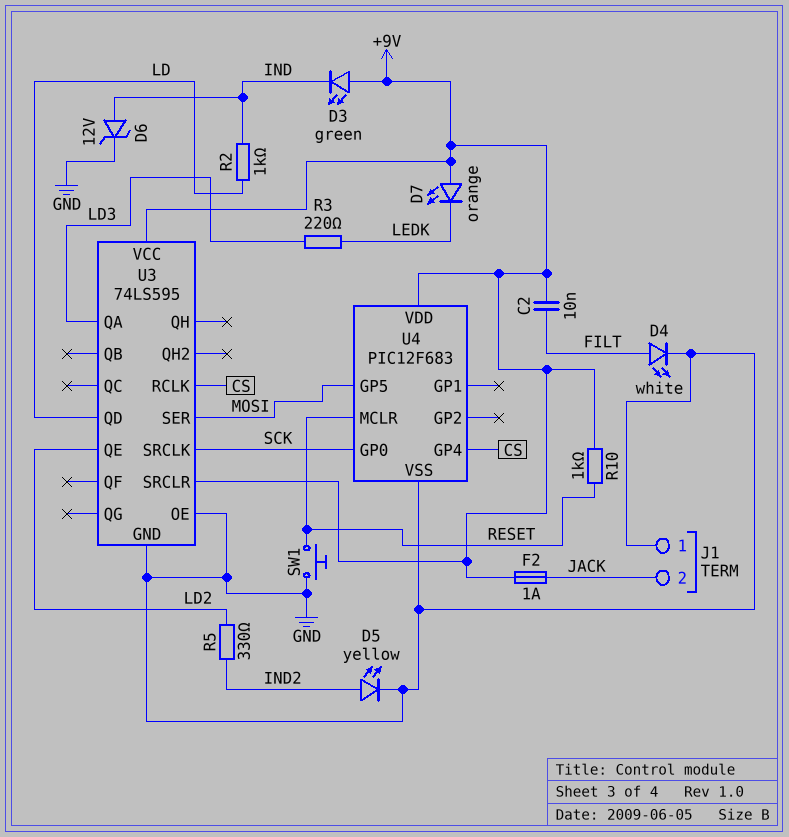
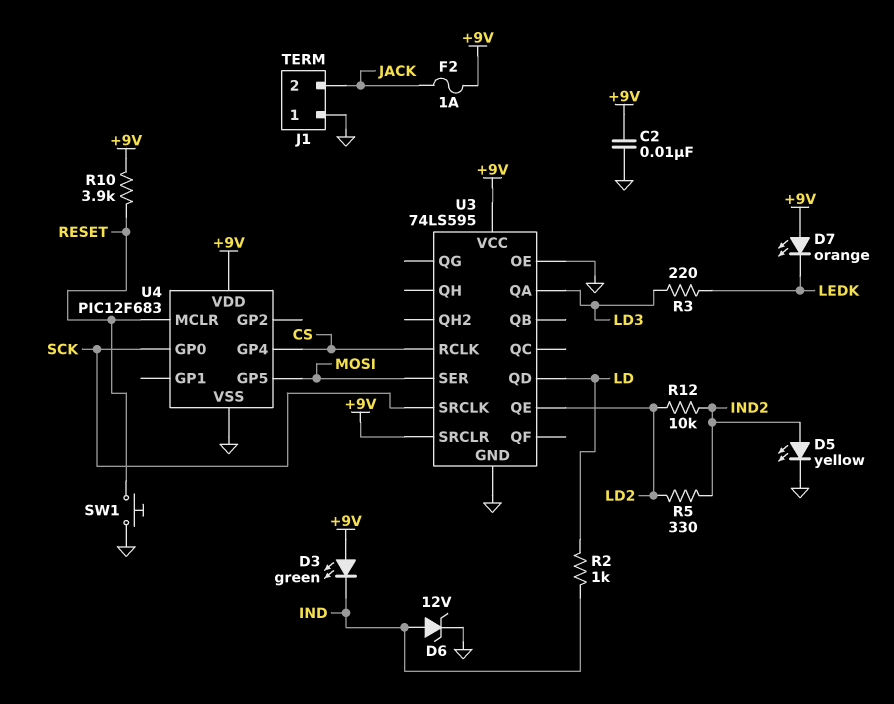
C2: 10nF (+9V, FILT) -> 10nF (+9V, GND)
D4: LED white (A FILT, K GND) -> none
R10: 1k (+9V, RESET) -> 3.9k (+9V, RESET)
R12: none -> 10k (IND2, LD2)

